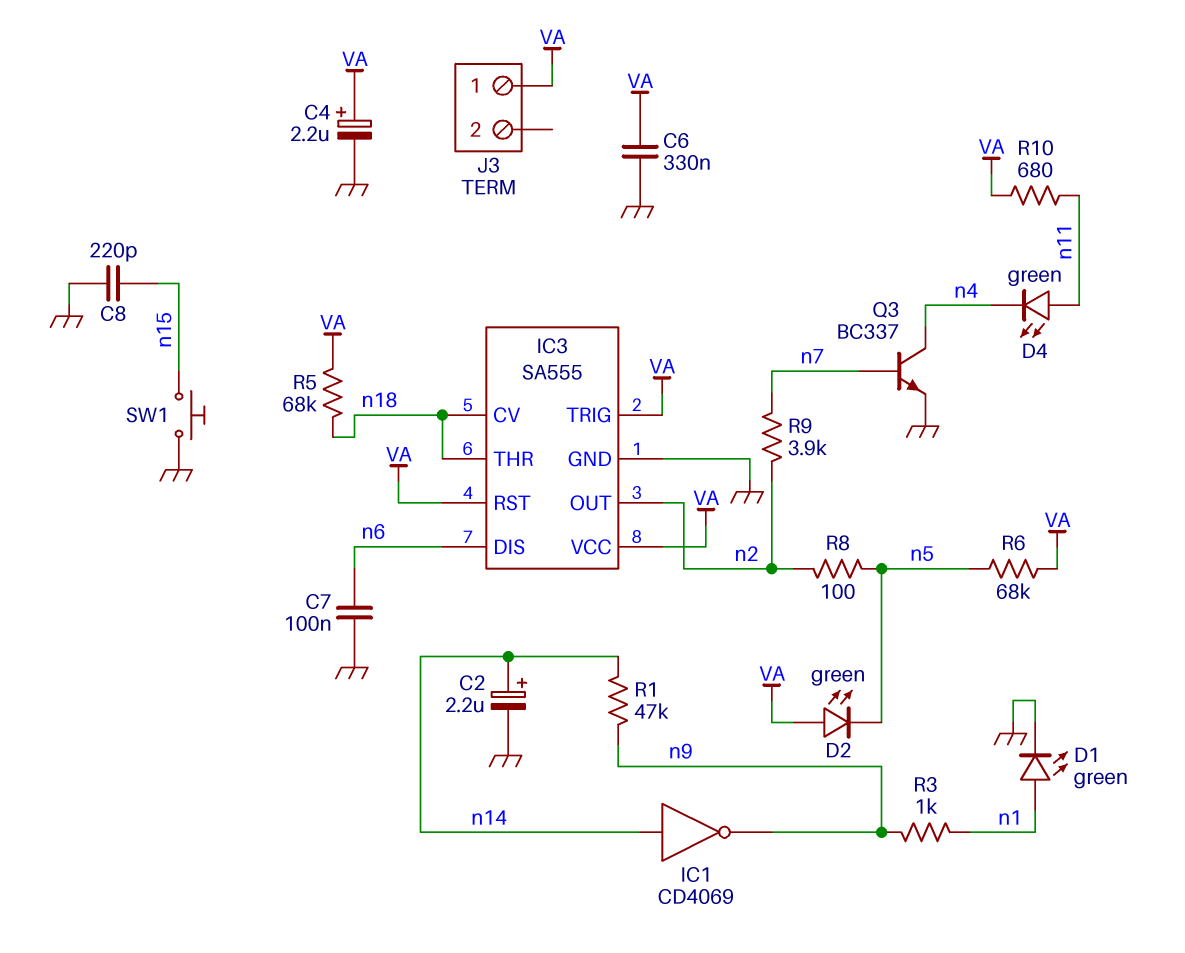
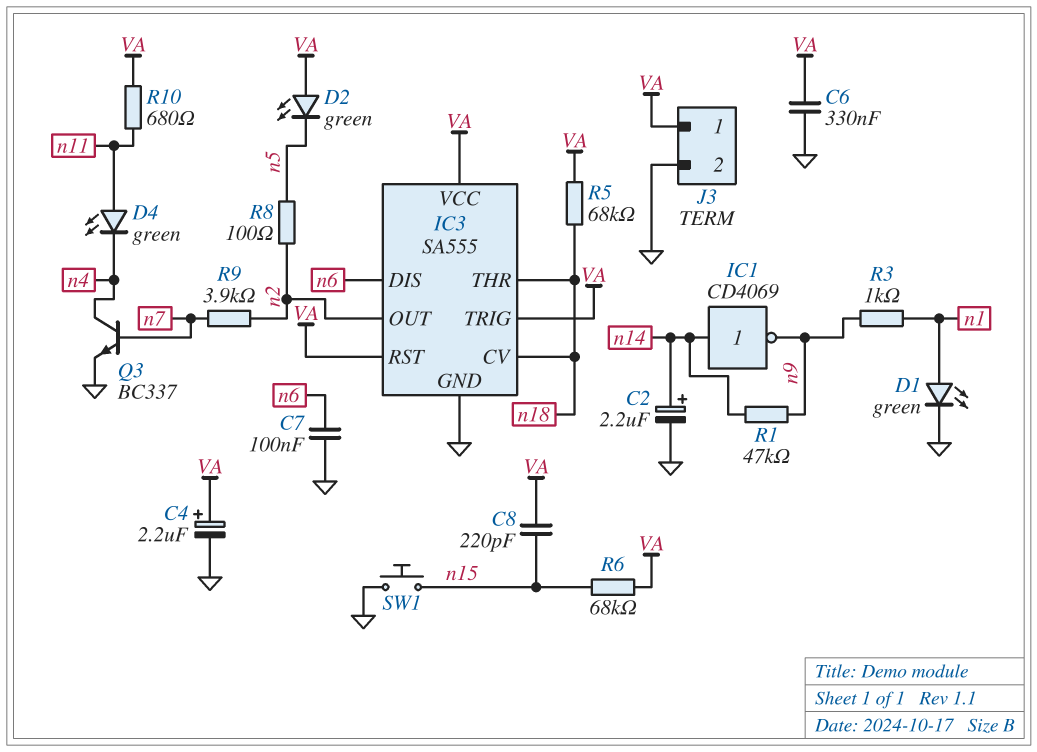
C8: 220pF (GND, n15) -> 220pF (VA, n15)
J3 pin 2: none -> GND
R6: 68k (VA, n5) -> 68k (VA, n15)

